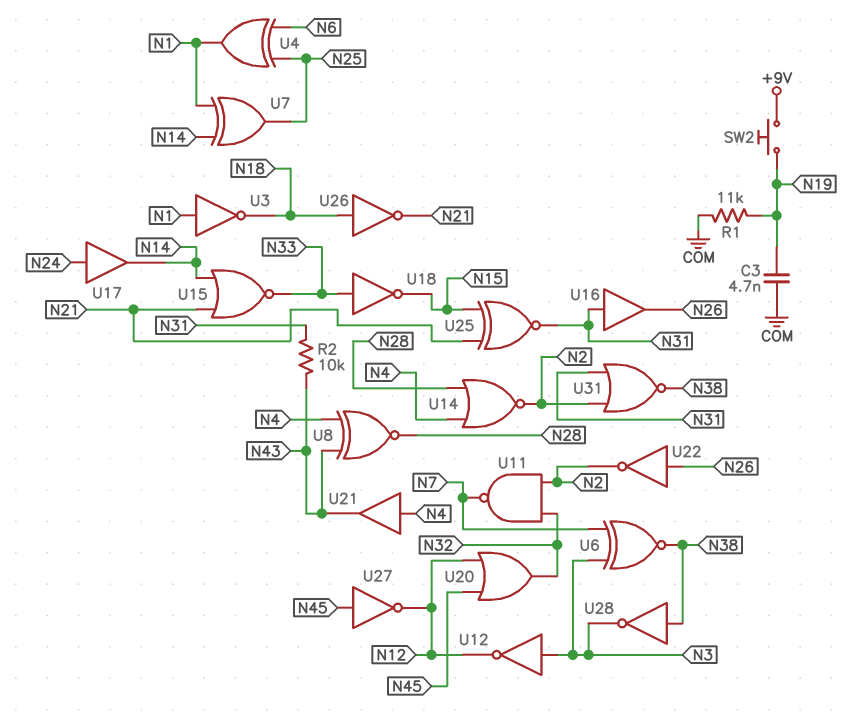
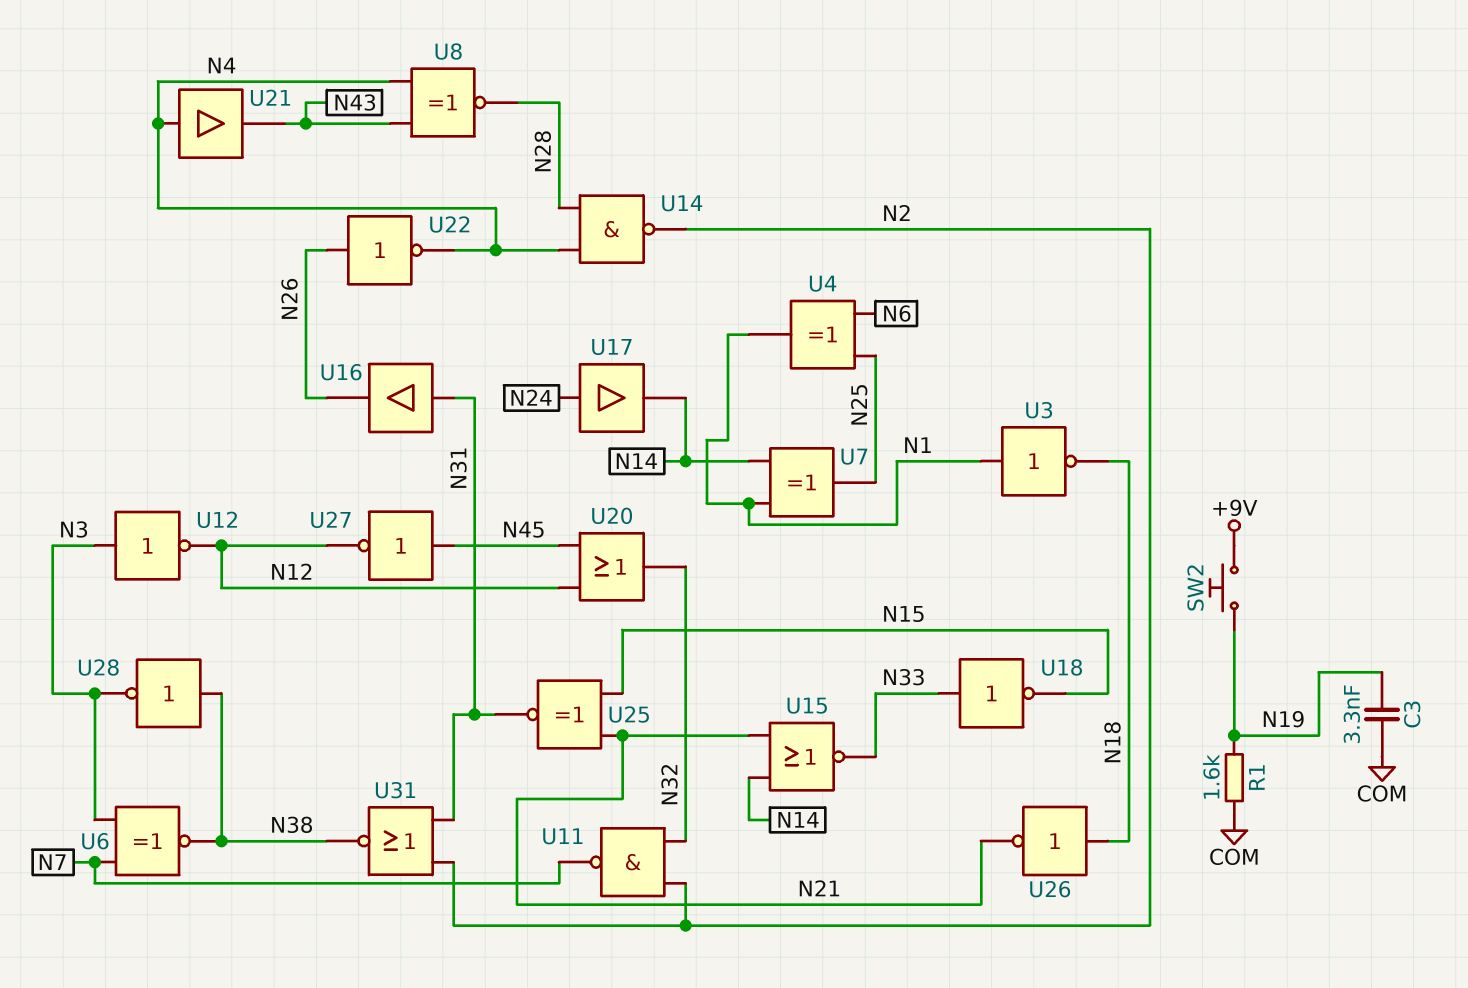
C3: 4.7nF (COM, N19) -> 3.3nF (COM, N19)
R1: 11k (COM, N19) -> 1.6k (COM, N19)
R2: 10k (N31, N43) -> none
U14: NOR (in N4, in N28, out N2) -> NAND (in N4, in N28, out N2)
U22: NOT (in N26, out N2) -> NOT (in N26, out N4)

